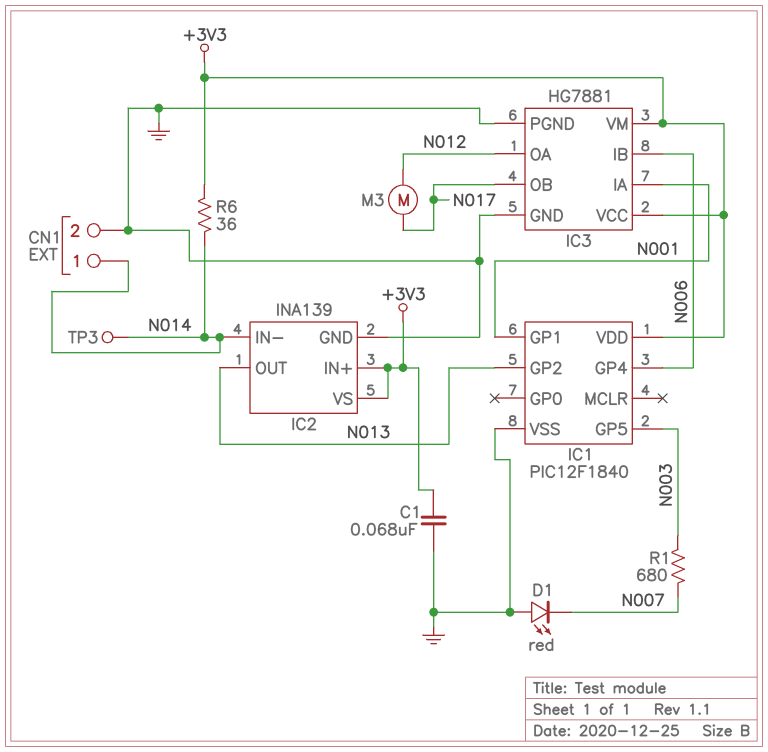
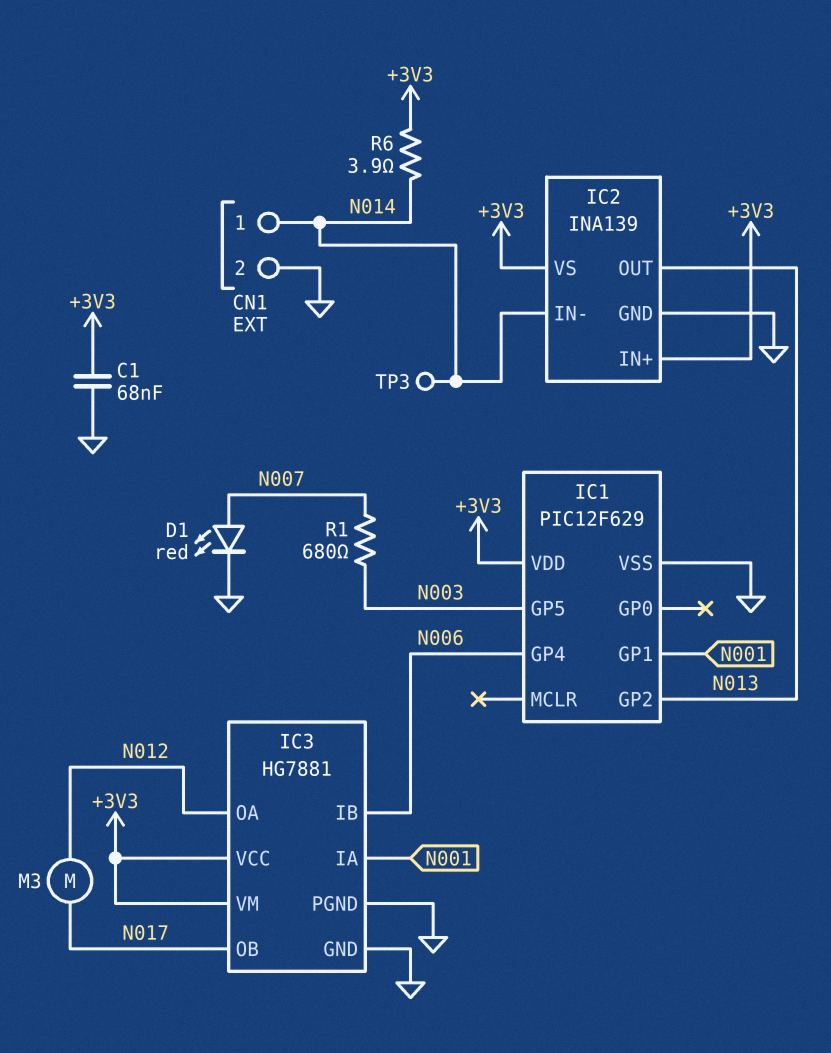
D1: LED red (A GND, K N007) -> LED red (A N007, K GND)
IC1: PIC12F1840 -> PIC12F629
R6: 36 (+3V3, N014) -> 3.9 (+3V3, N014)

